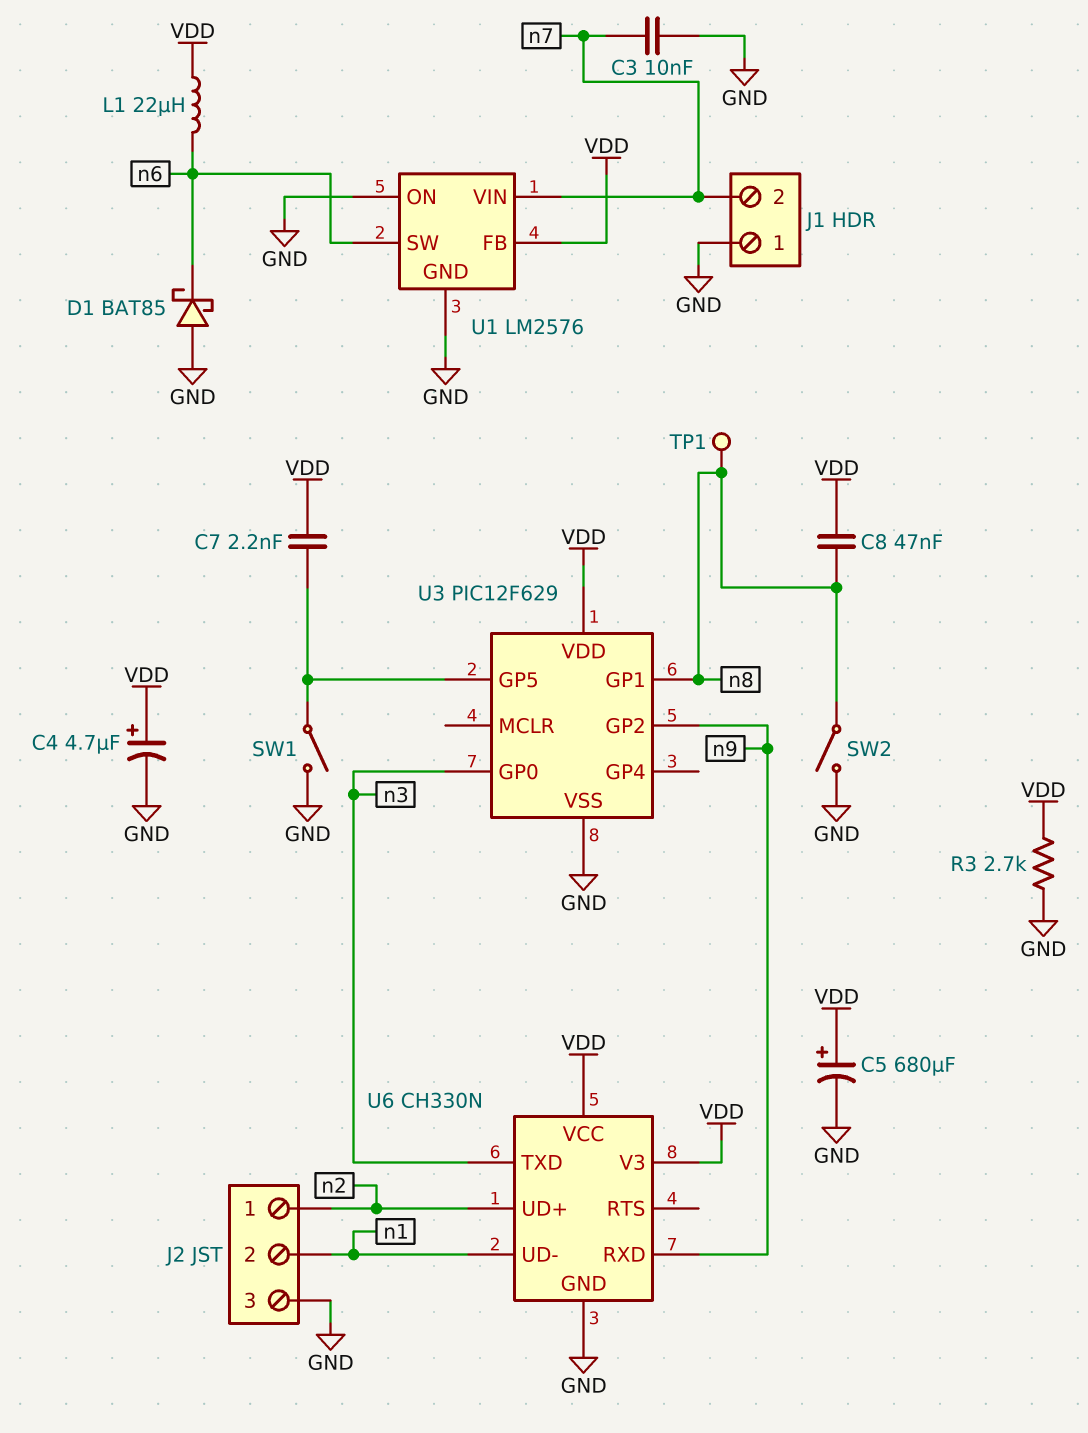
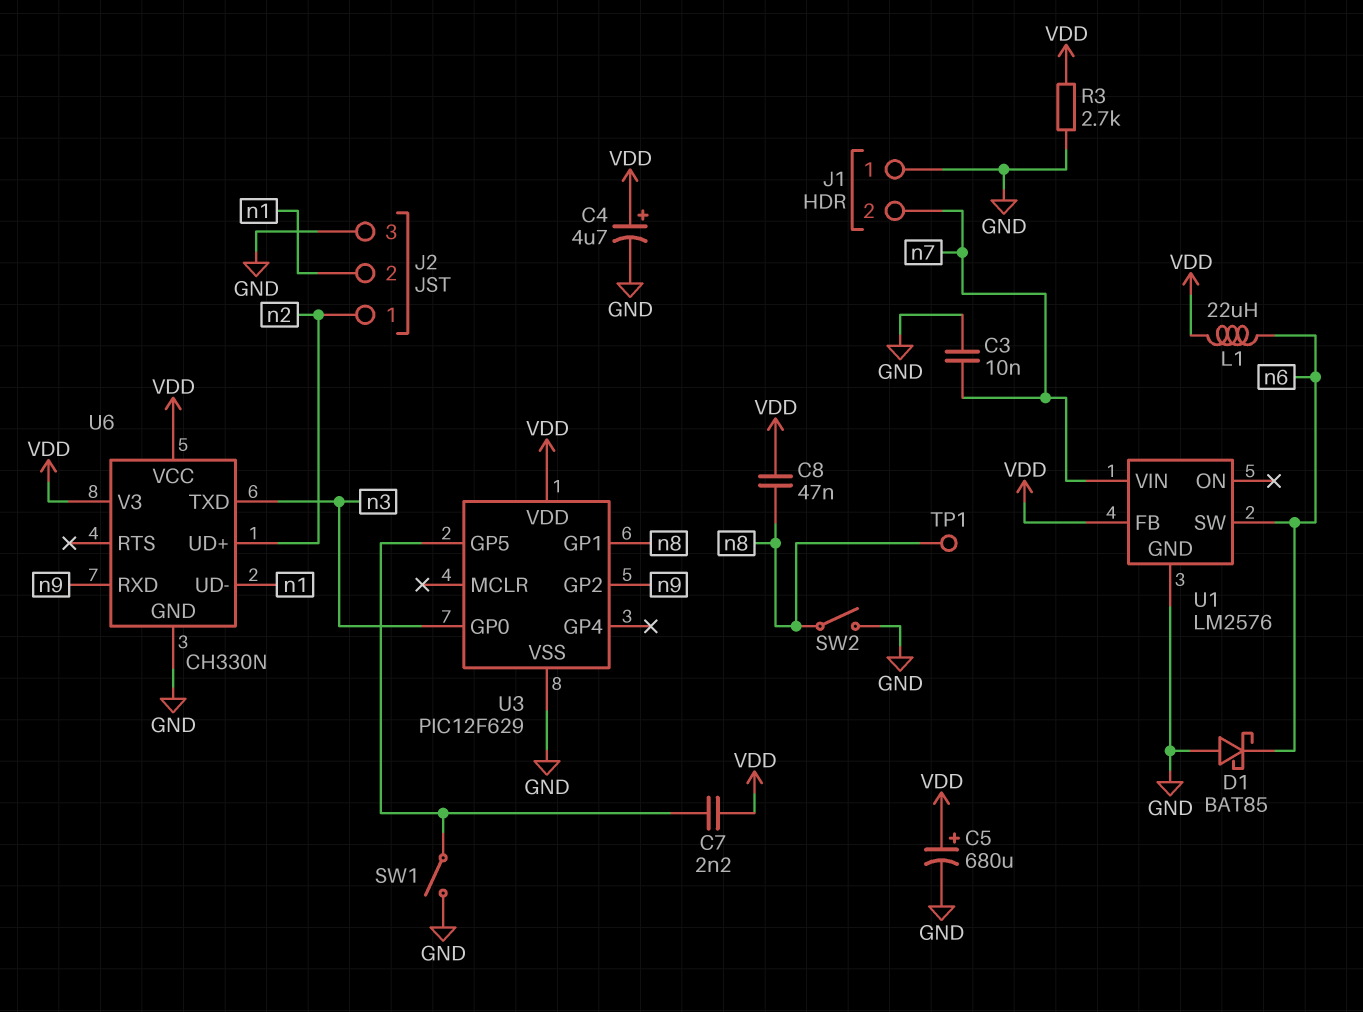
U1 pin ON: GND -> none

